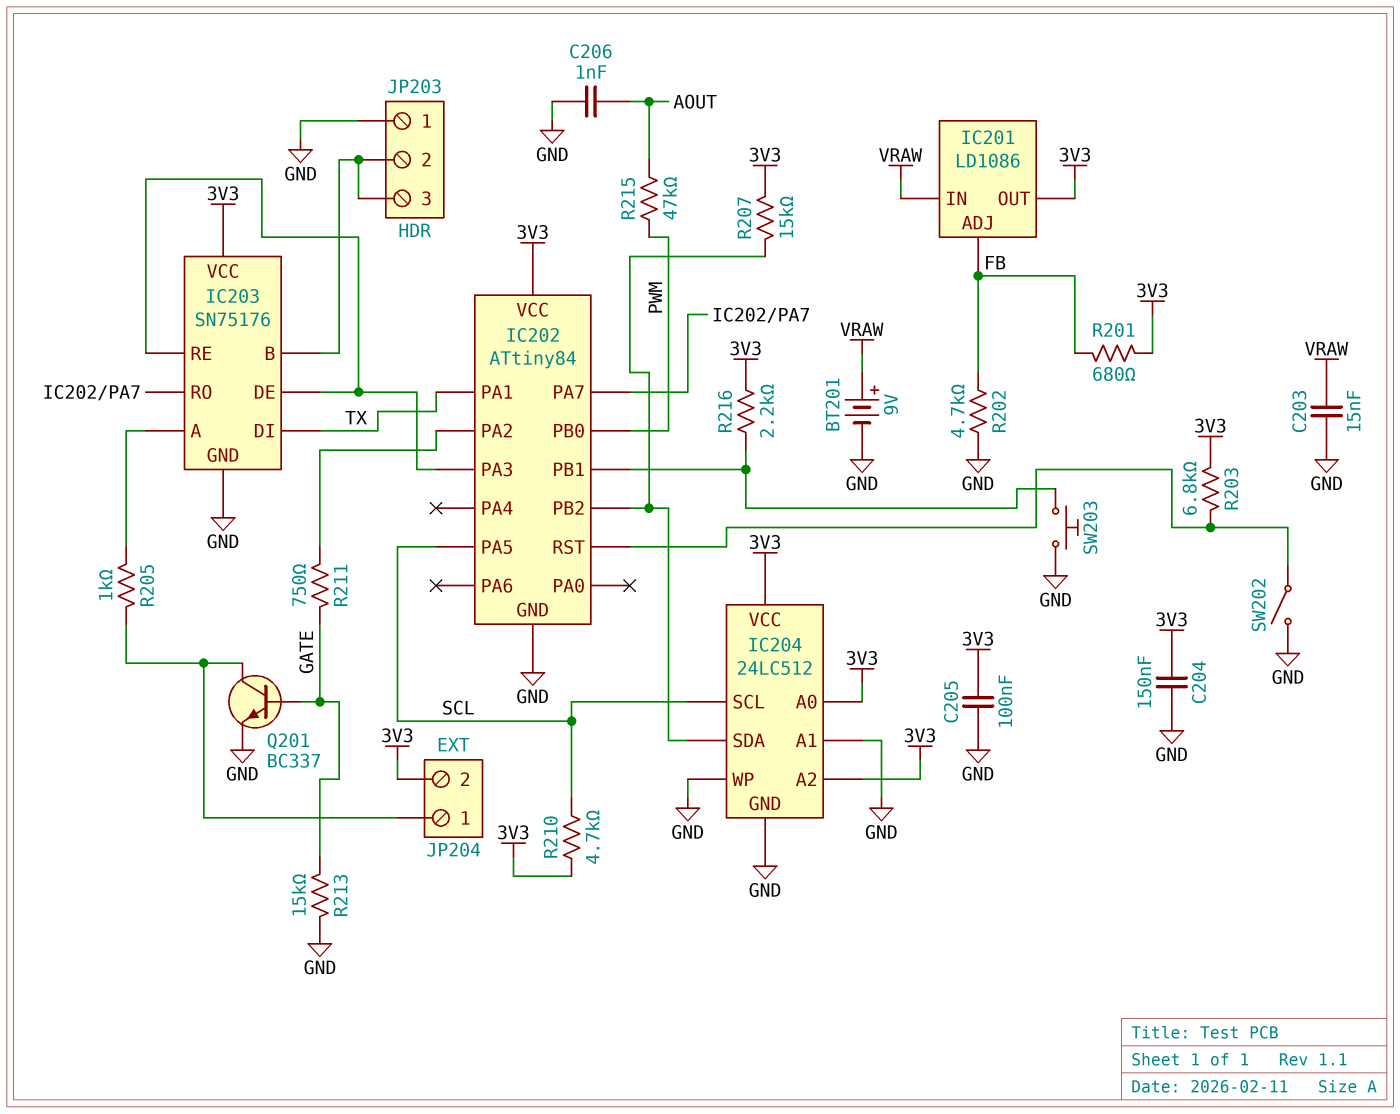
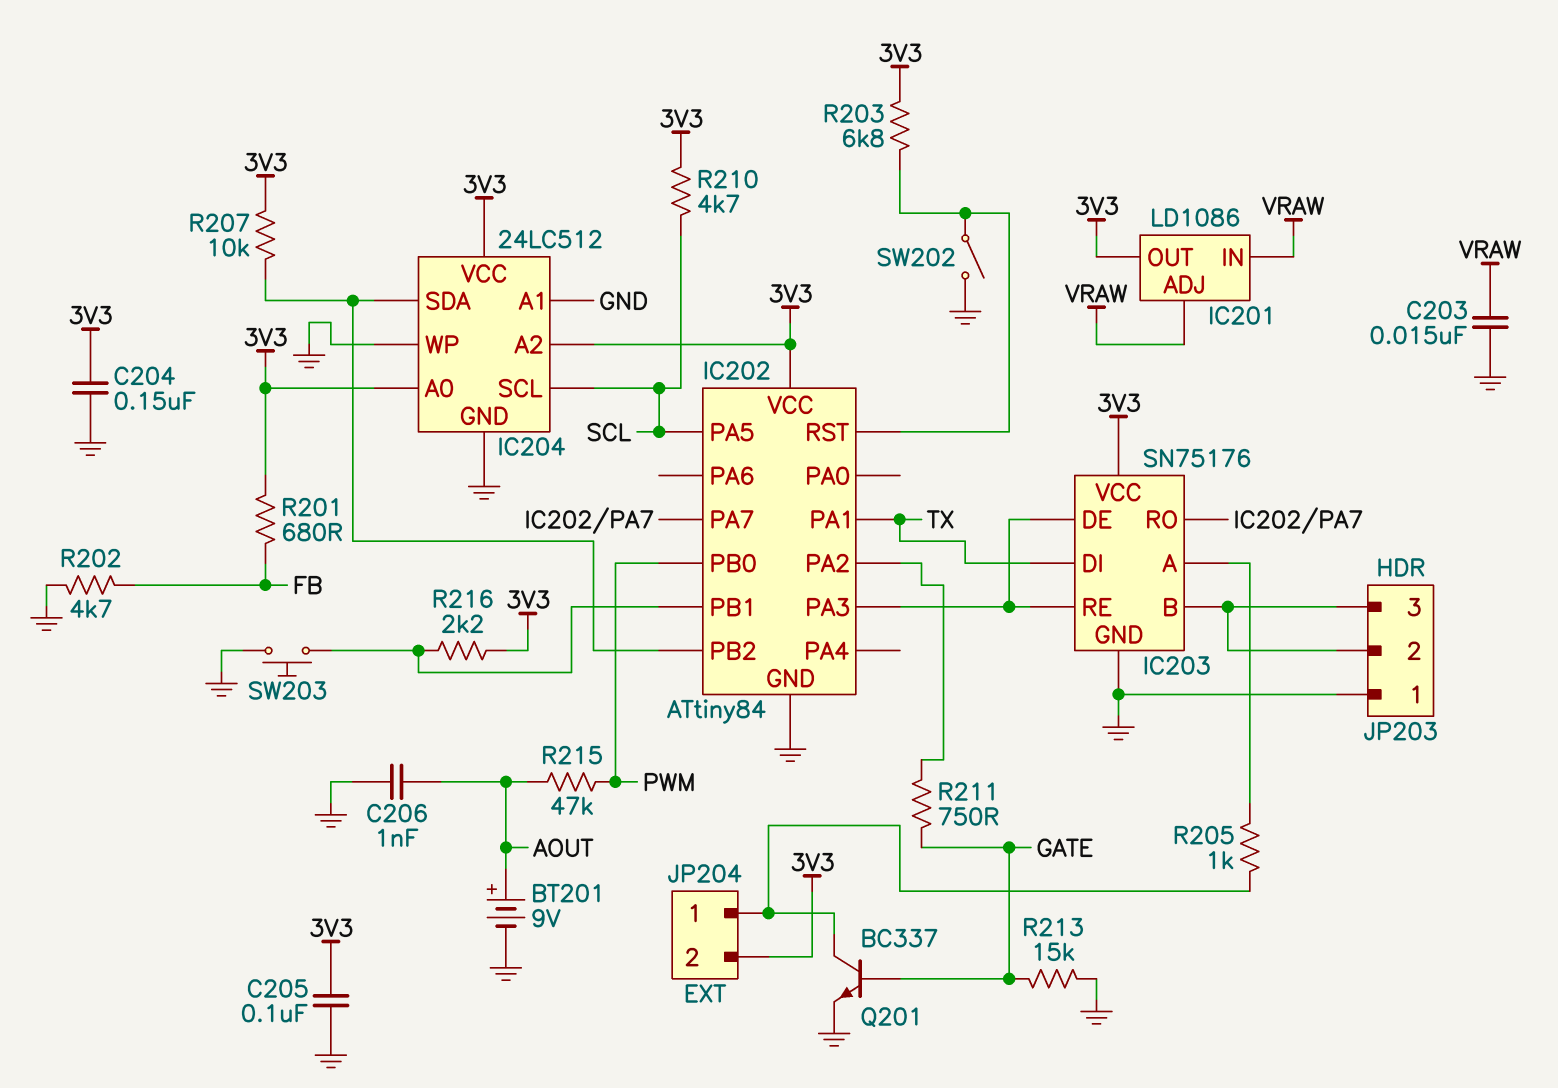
BT201: 9V (plus VRAW, minus GND) -> 9V (plus AOUT, minus GND)
IC201 pin ADJ: FB -> VRAW
R207: 15k (3V3, IC202/PB2) -> 10k (3V3, IC202/PB2)

